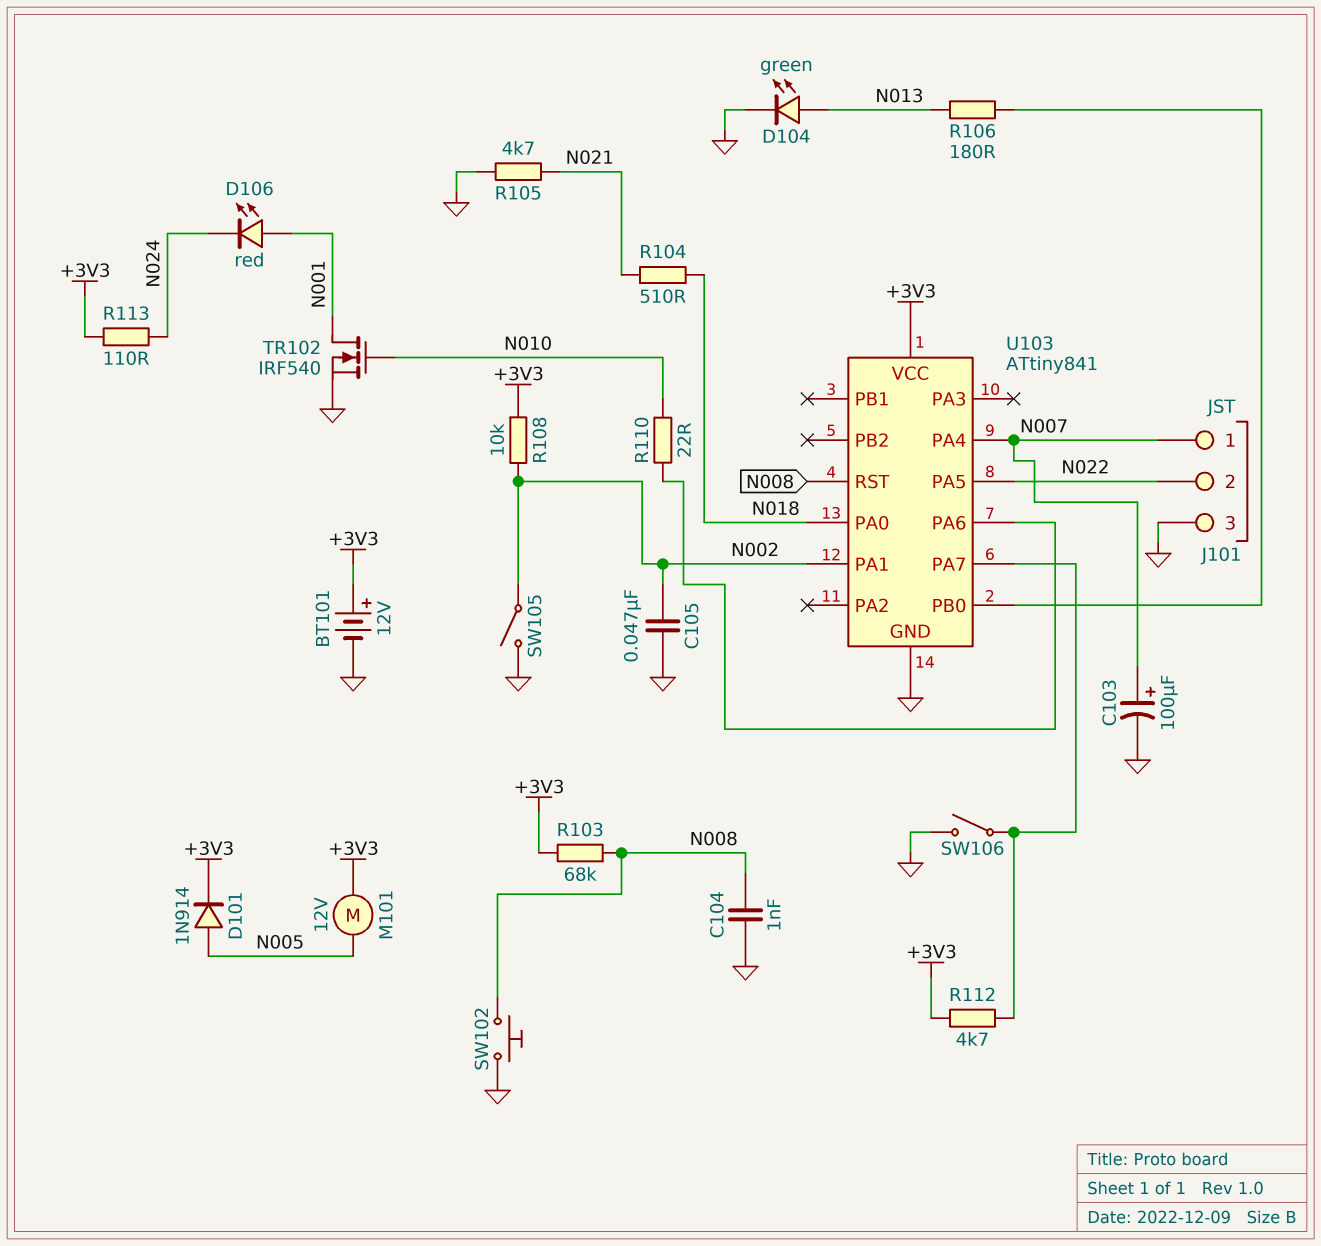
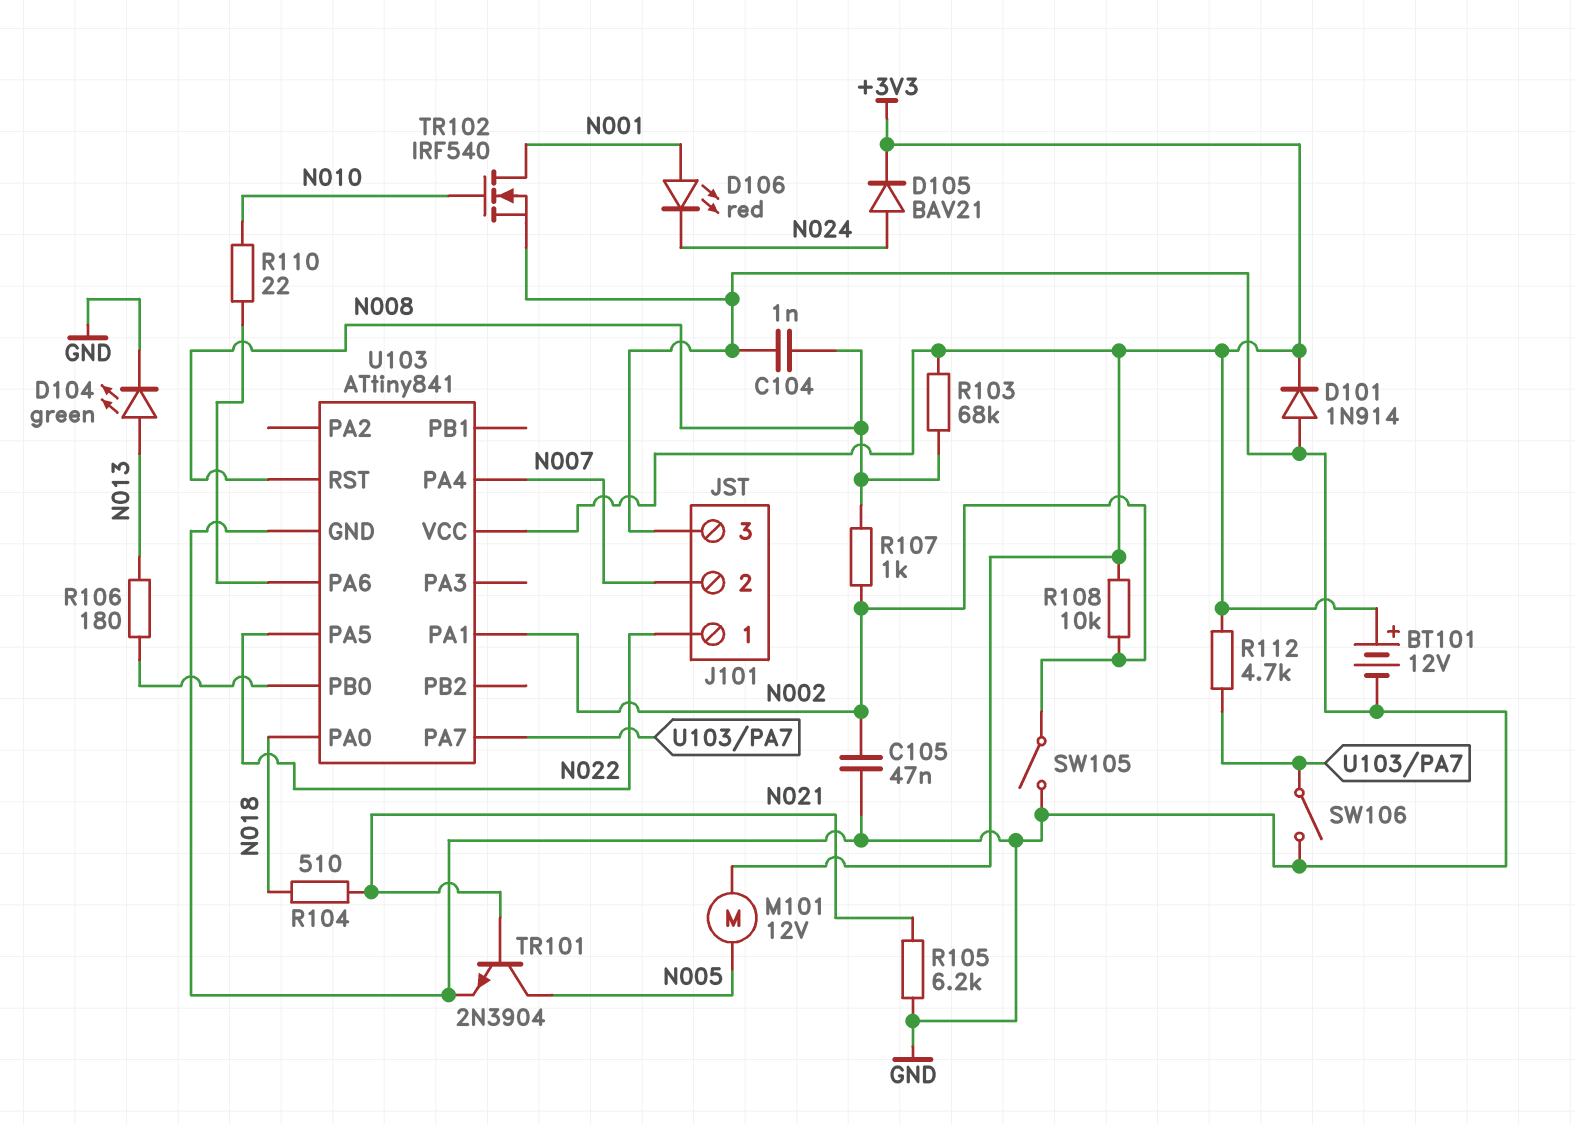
C103: 100uF (plus N007, minus GND) -> none
D101: diode 1N914 (A N005, K +3V3) -> diode 1N914 (A GND, K +3V3)
D105: none -> diode BAV21 (A N024, K +3V3)
J101 pin 1: N007 -> N022
J101 pin 2: N022 -> N007
R105: 4.7k (GND, N021) -> 6.2k (GND, N021)
R107: none -> 1k (N002, N008)
R113: 110 (+3V3, N024) -> none
SW102: button (GND, N008) -> none
TR101: none -> NPN 2N3904 (B N021, C N005, E GND)

